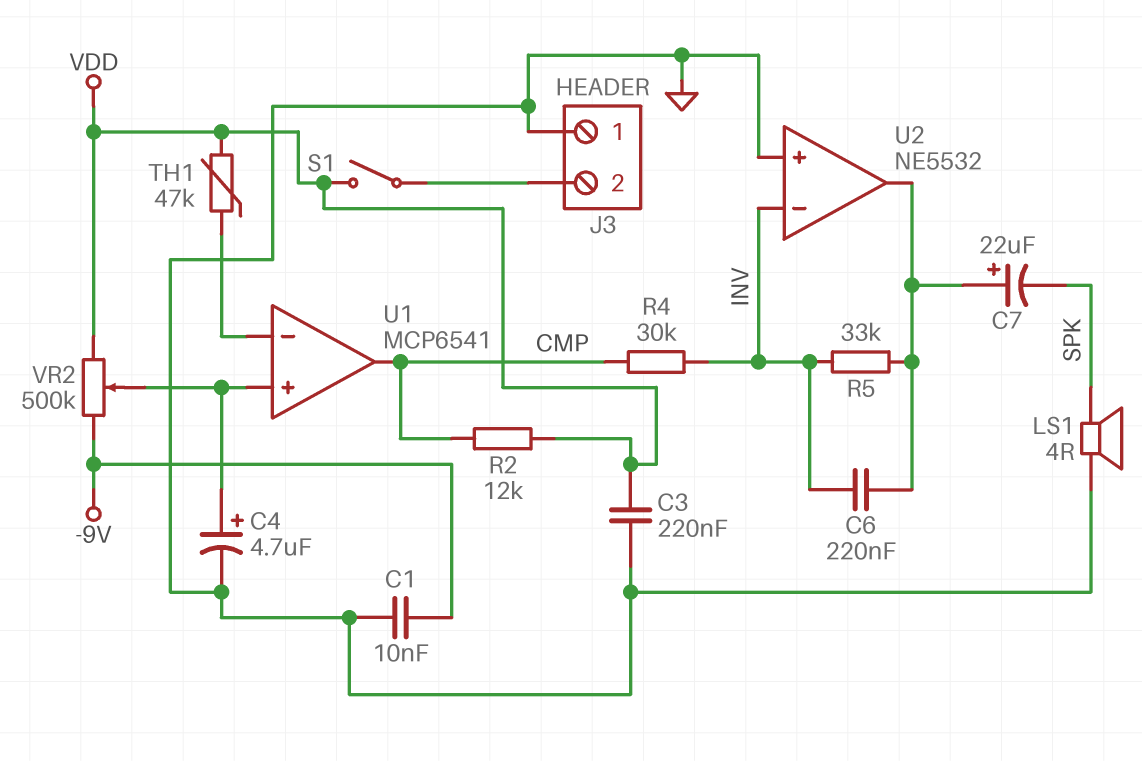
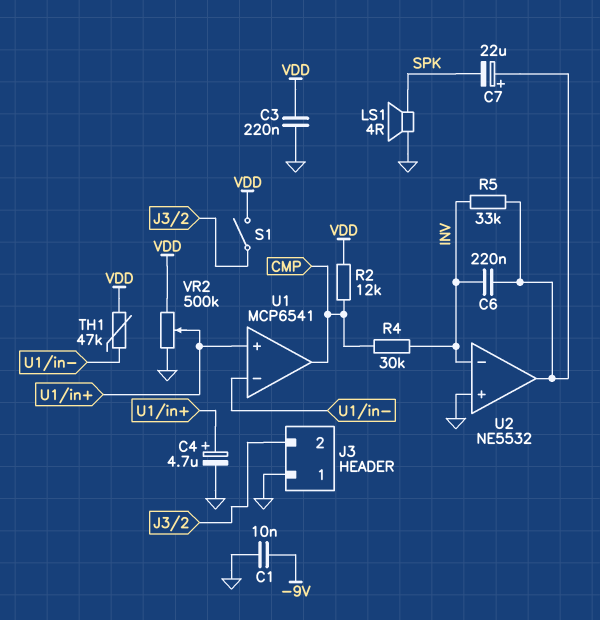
VR2: 500k (-9V, VDD, wiper U1/in+) -> 500k (GND, VDD, wiper U1/in+)

